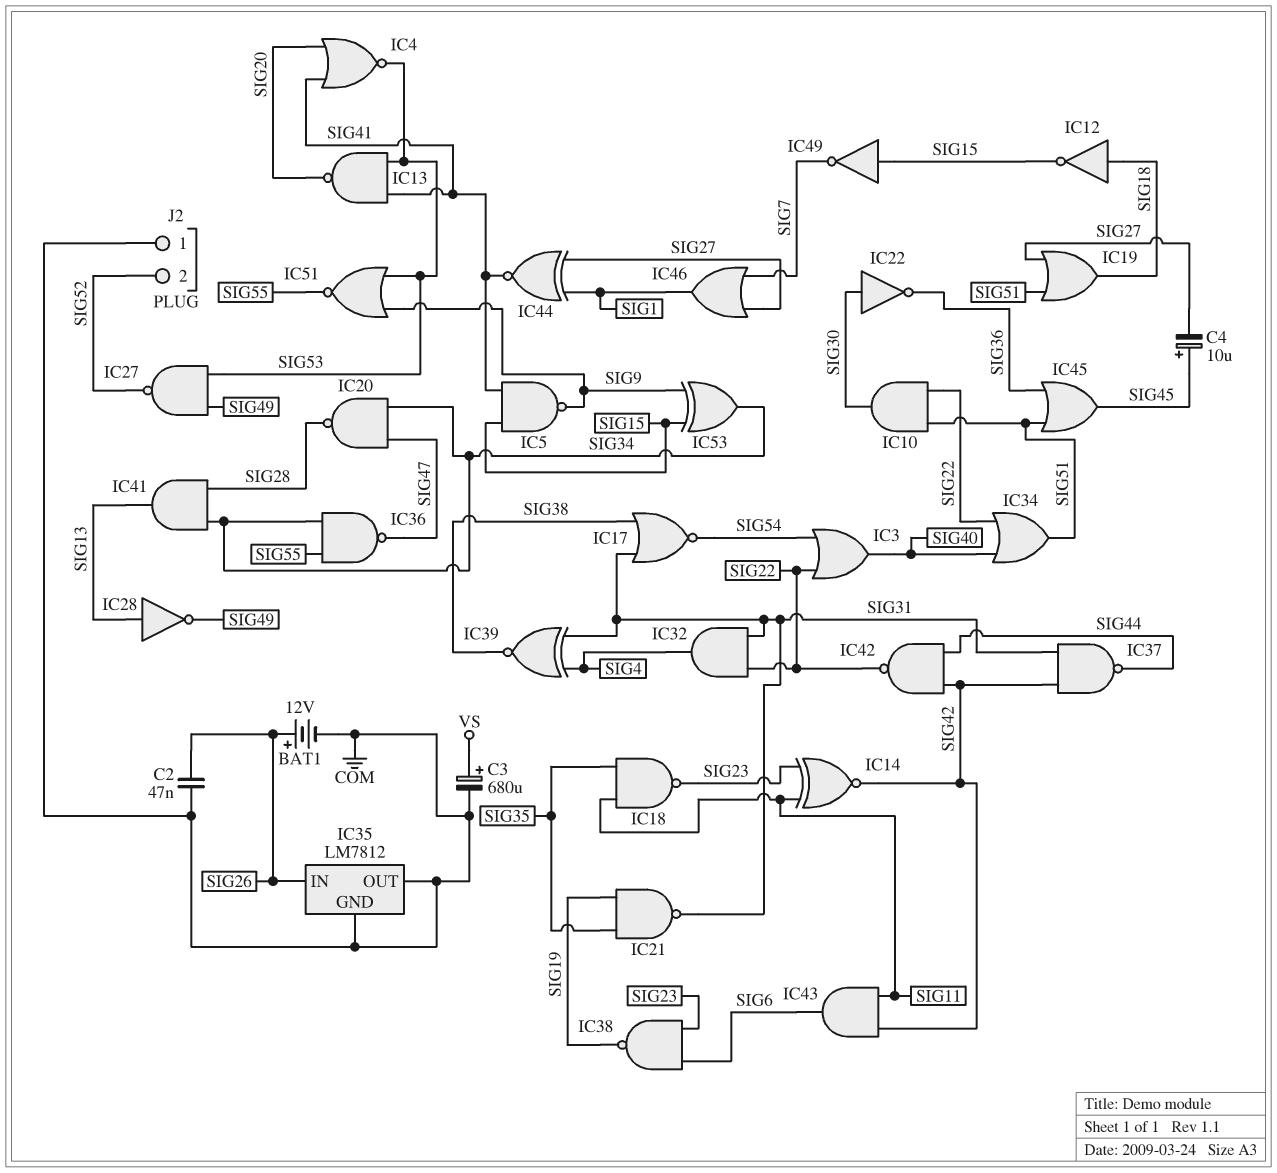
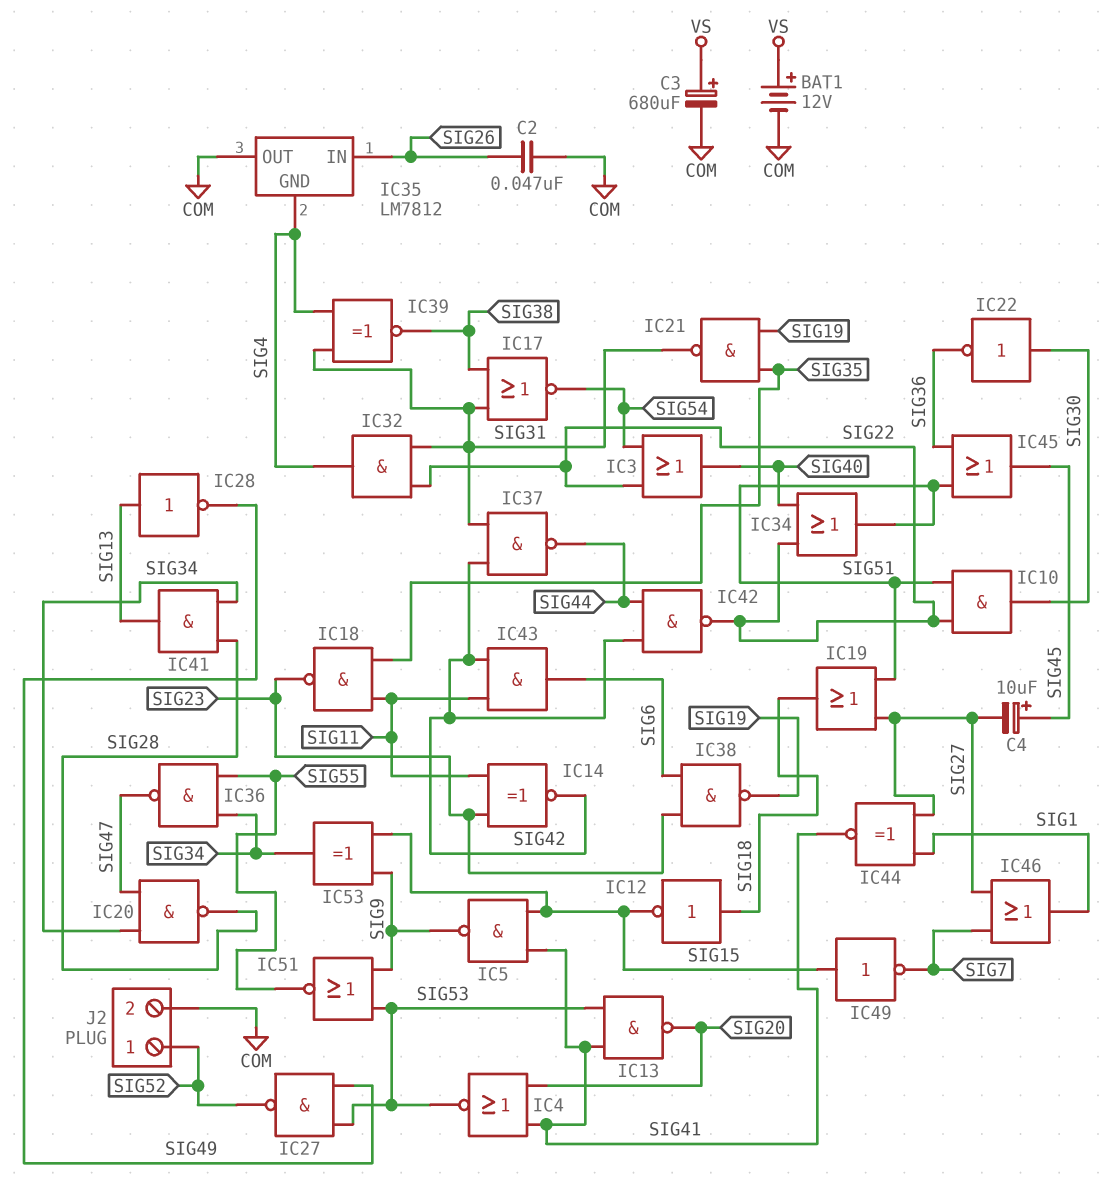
BAT1: 12V (plus SIG26, minus COM) -> 12V (plus VS, minus COM)
IC35 pin GND: COM -> SIG4
J2 pin 1: COM -> SIG52
J2 pin 2: SIG52 -> COM

